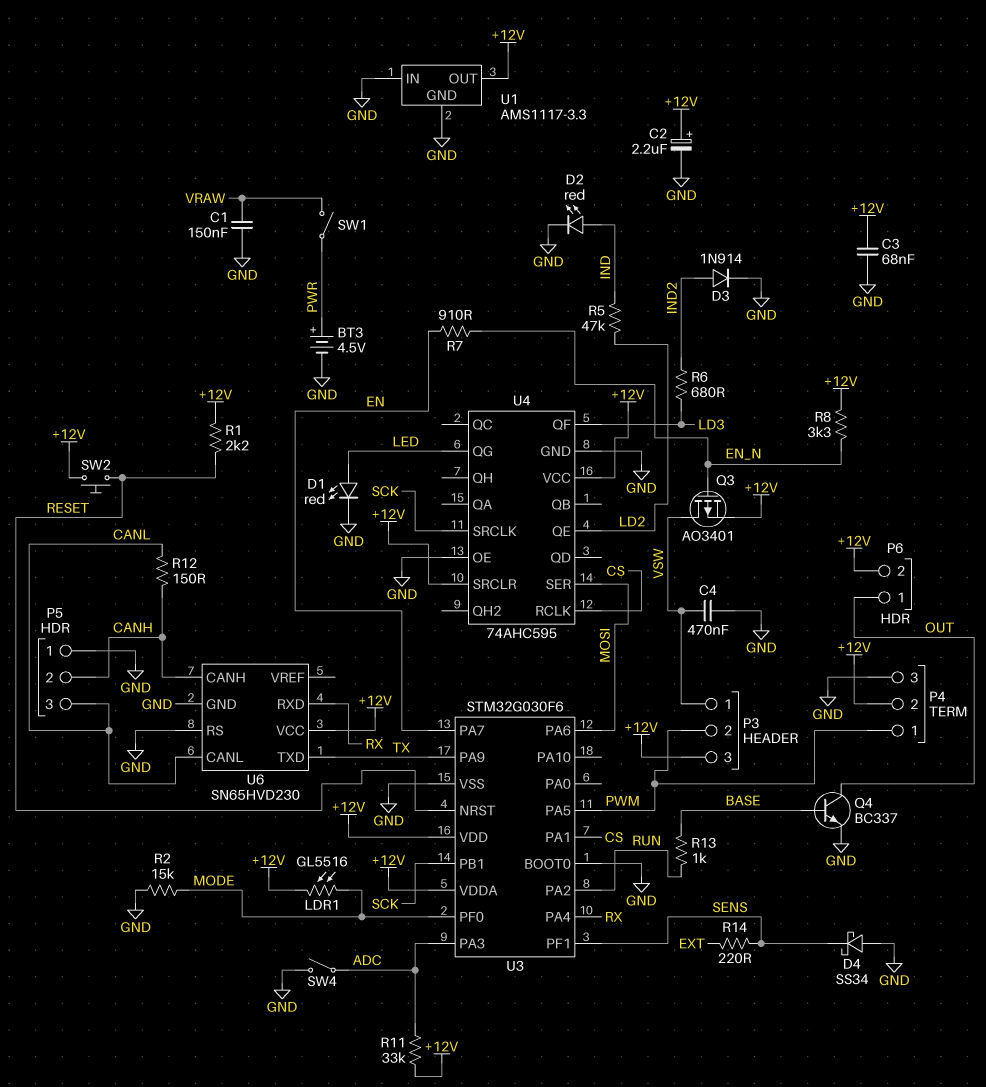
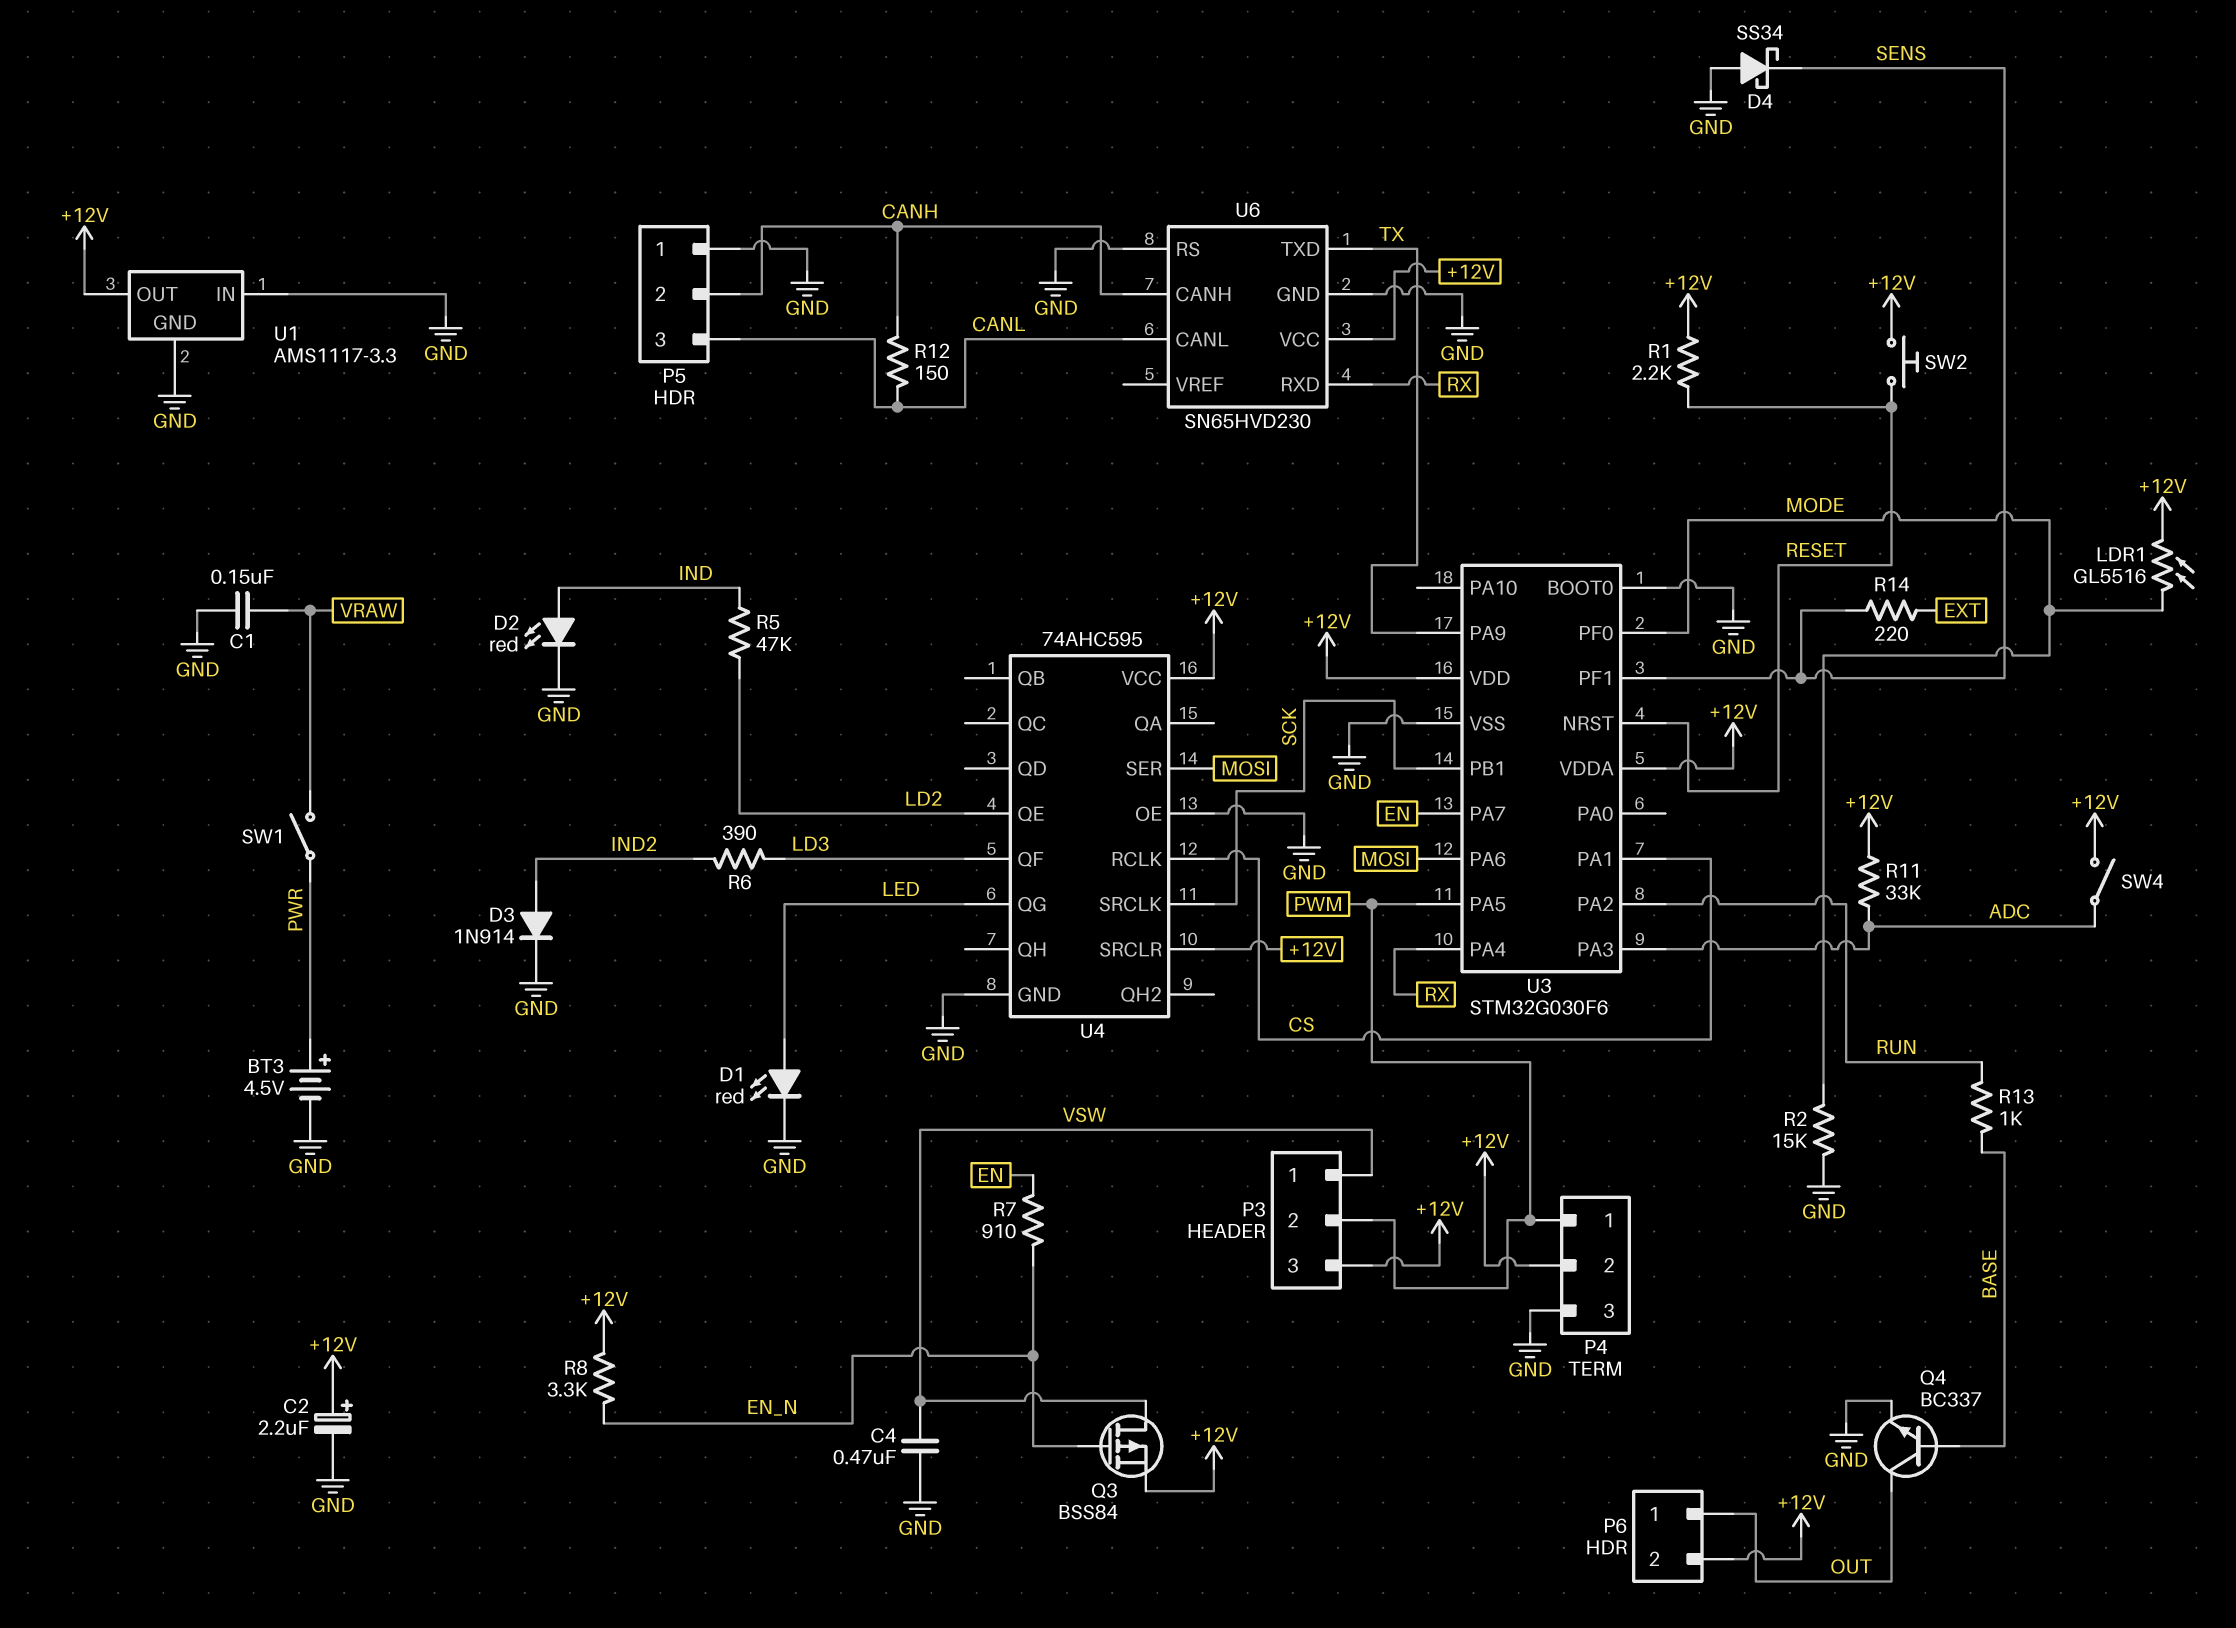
C3: 68nF (+12V, GND) -> none
Q3: PMOS AO3401 (G EN_N, D VSW, S +12V) -> PMOS BSS84 (G EN_N, D VSW, S +12V)
R6: 680 (IND2, LD3) -> 390 (IND2, LD3)
SW4: switch (ADC, GND) -> switch (+12V, ADC)

